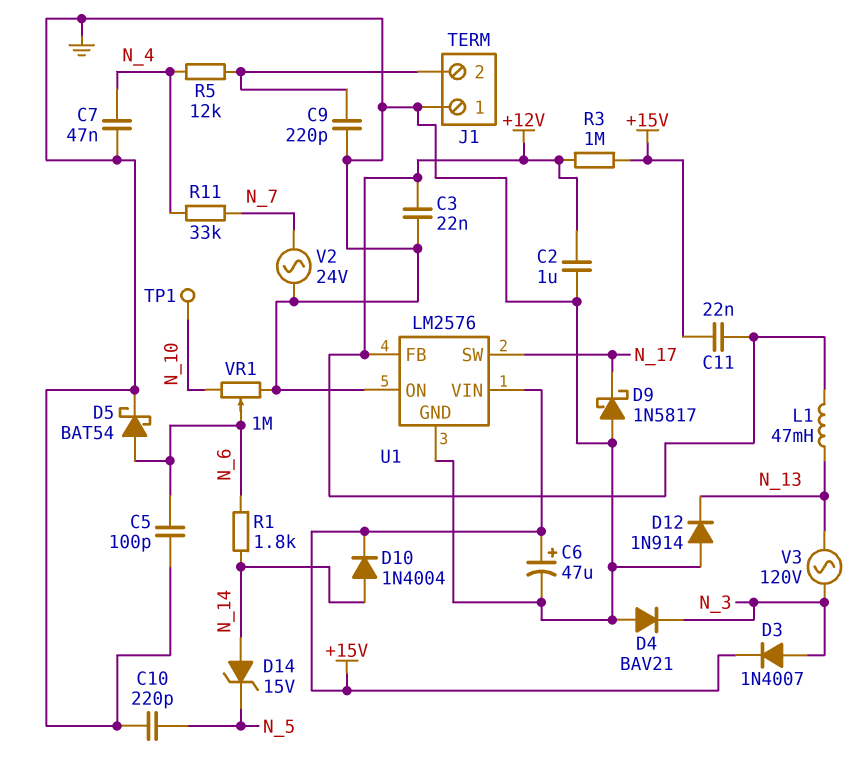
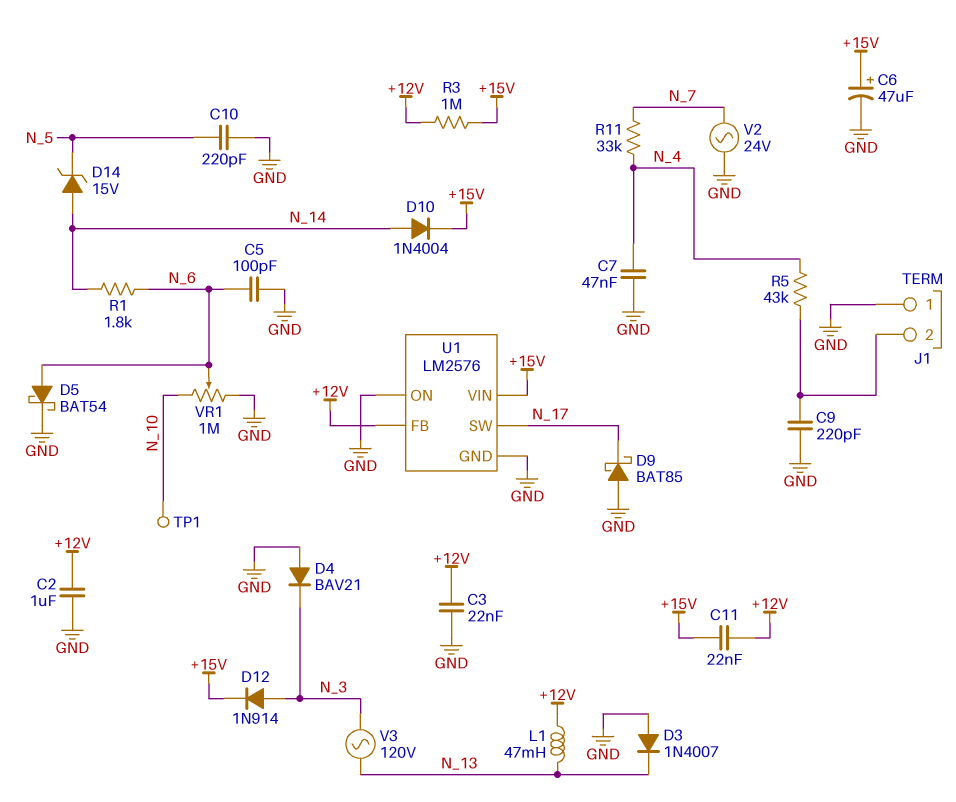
D3: diode 1N4007 (A N_3, K +15V) -> diode 1N4007 (A GND, K N_13)
D9: schottky 1N5817 (A GND, K N_17) -> schottky BAT85 (A GND, K N_17)
D12: diode 1N914 (A GND, K N_13) -> diode 1N914 (A N_3, K +15V)
R5: 12k (J1/2, N_4) -> 43k (J1/2, N_4)

